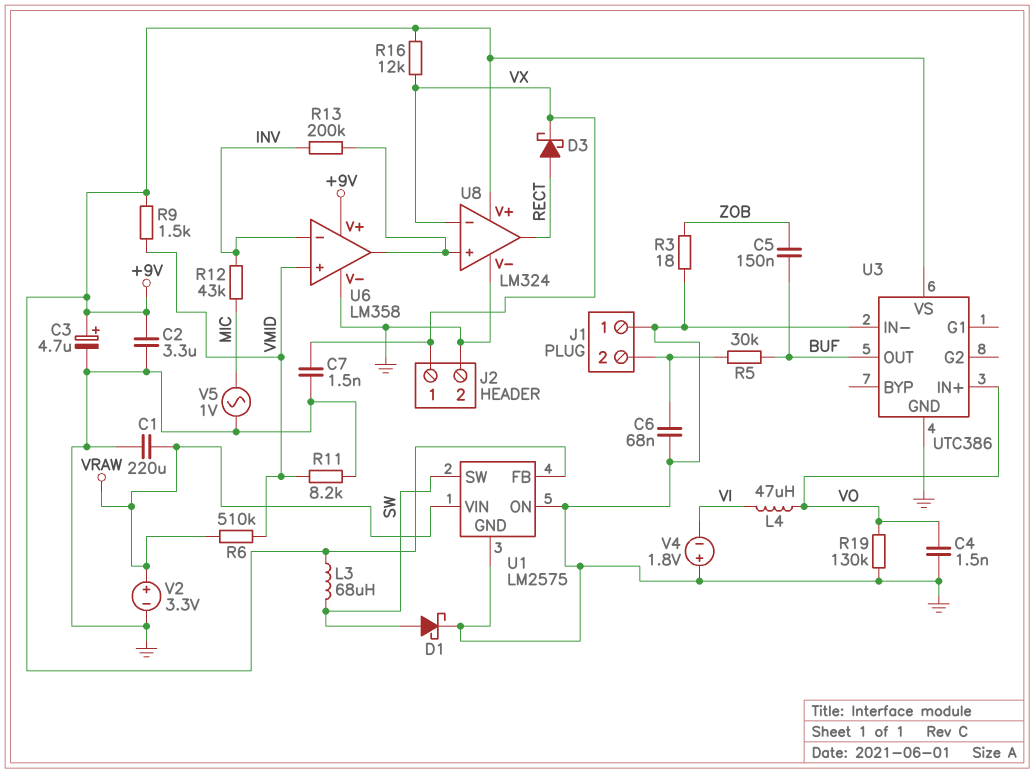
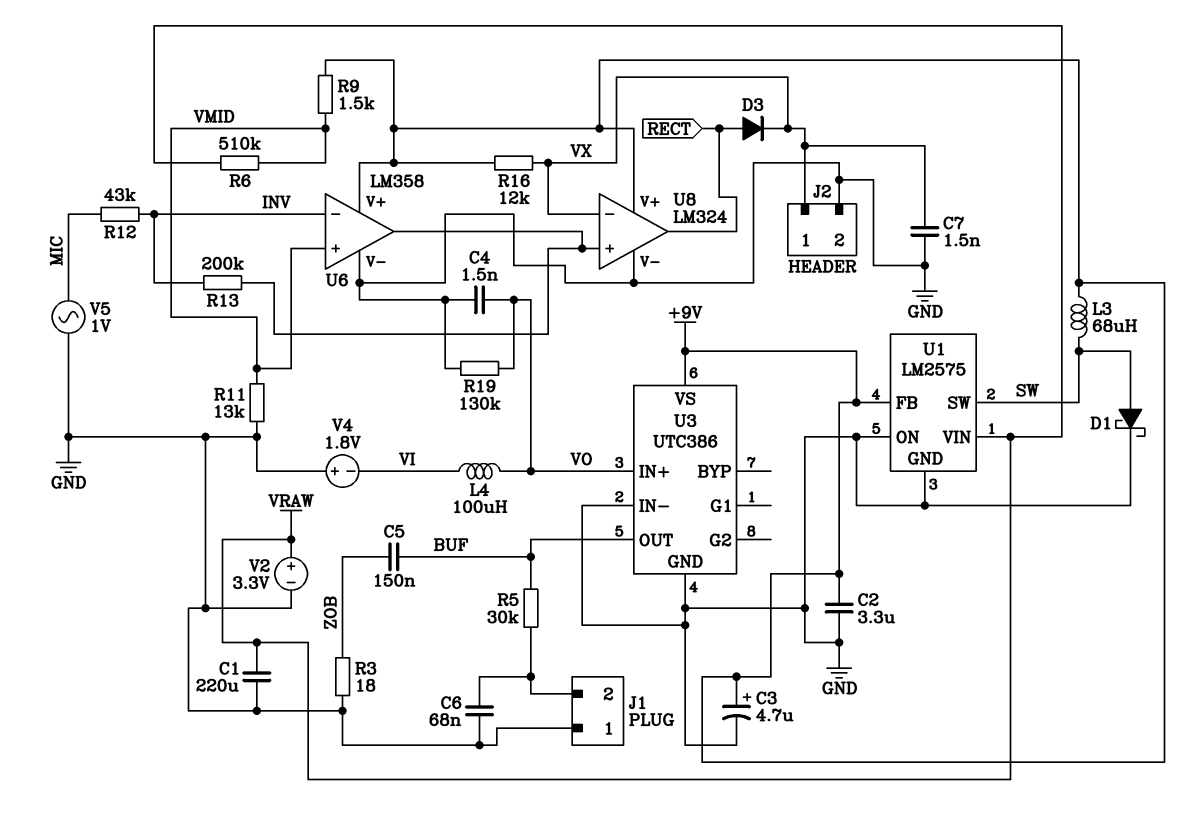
D3: schottky (A RECT, K VX) -> diode (A RECT, K VX)
L4: 47uH (VI, VO) -> 100uH (VI, VO)
R11: 8.2k (GND, VMID) -> 13k (GND, VMID)

